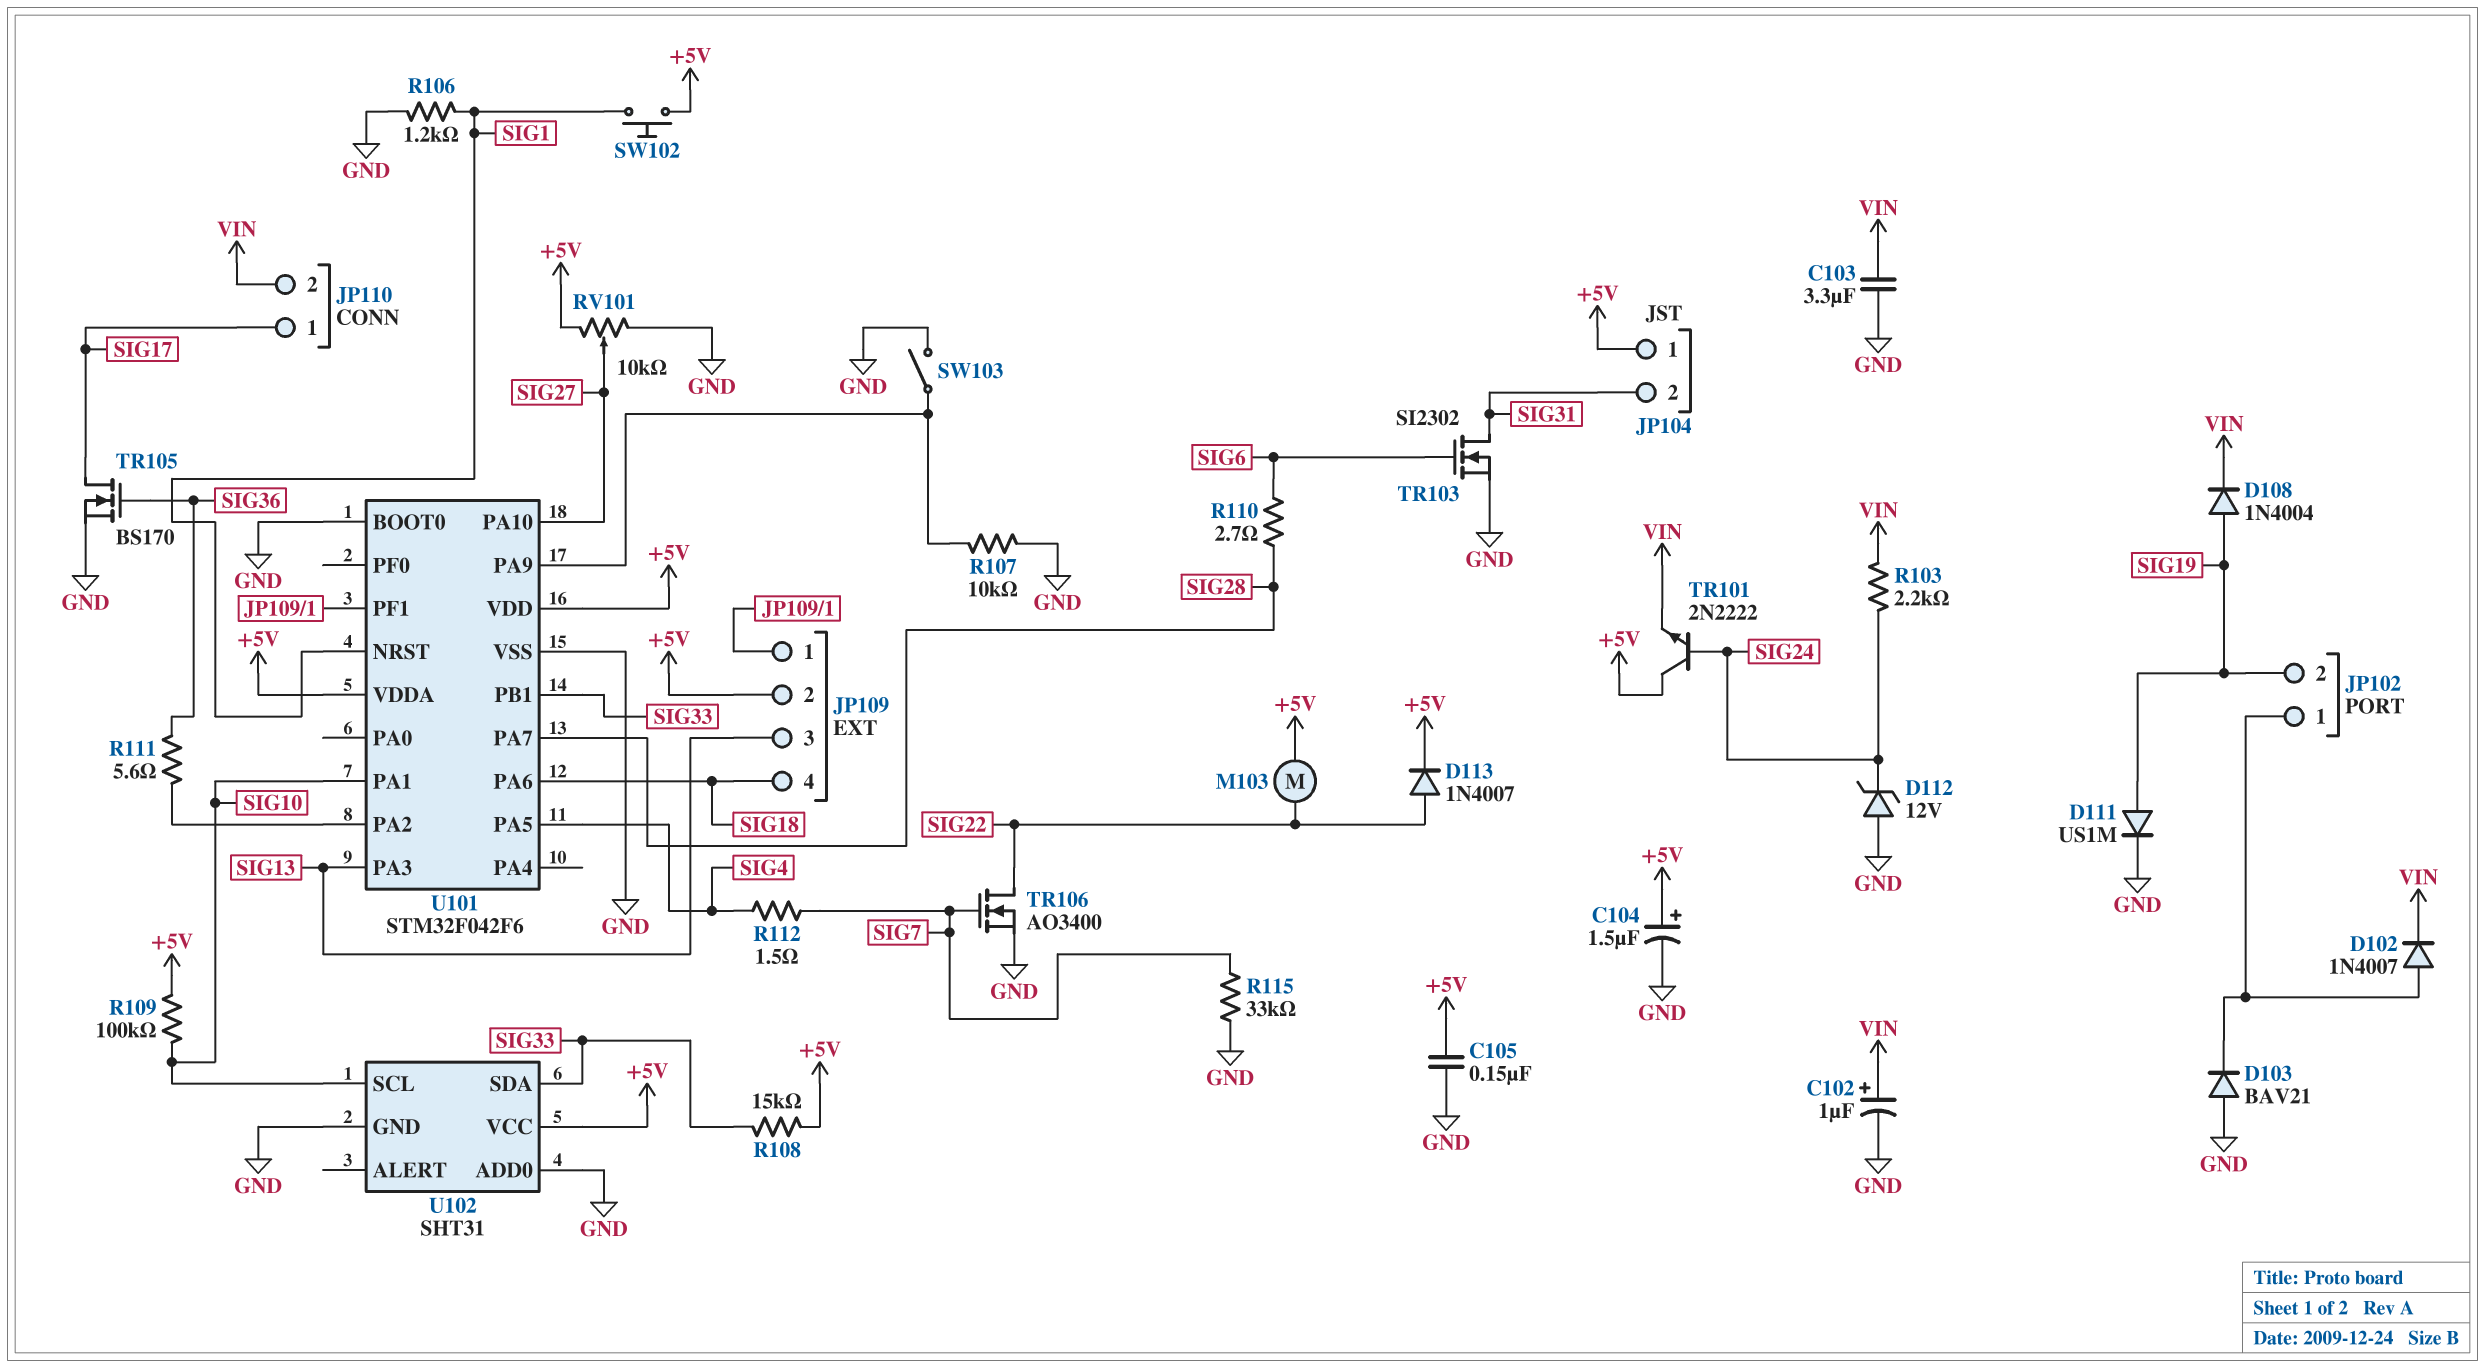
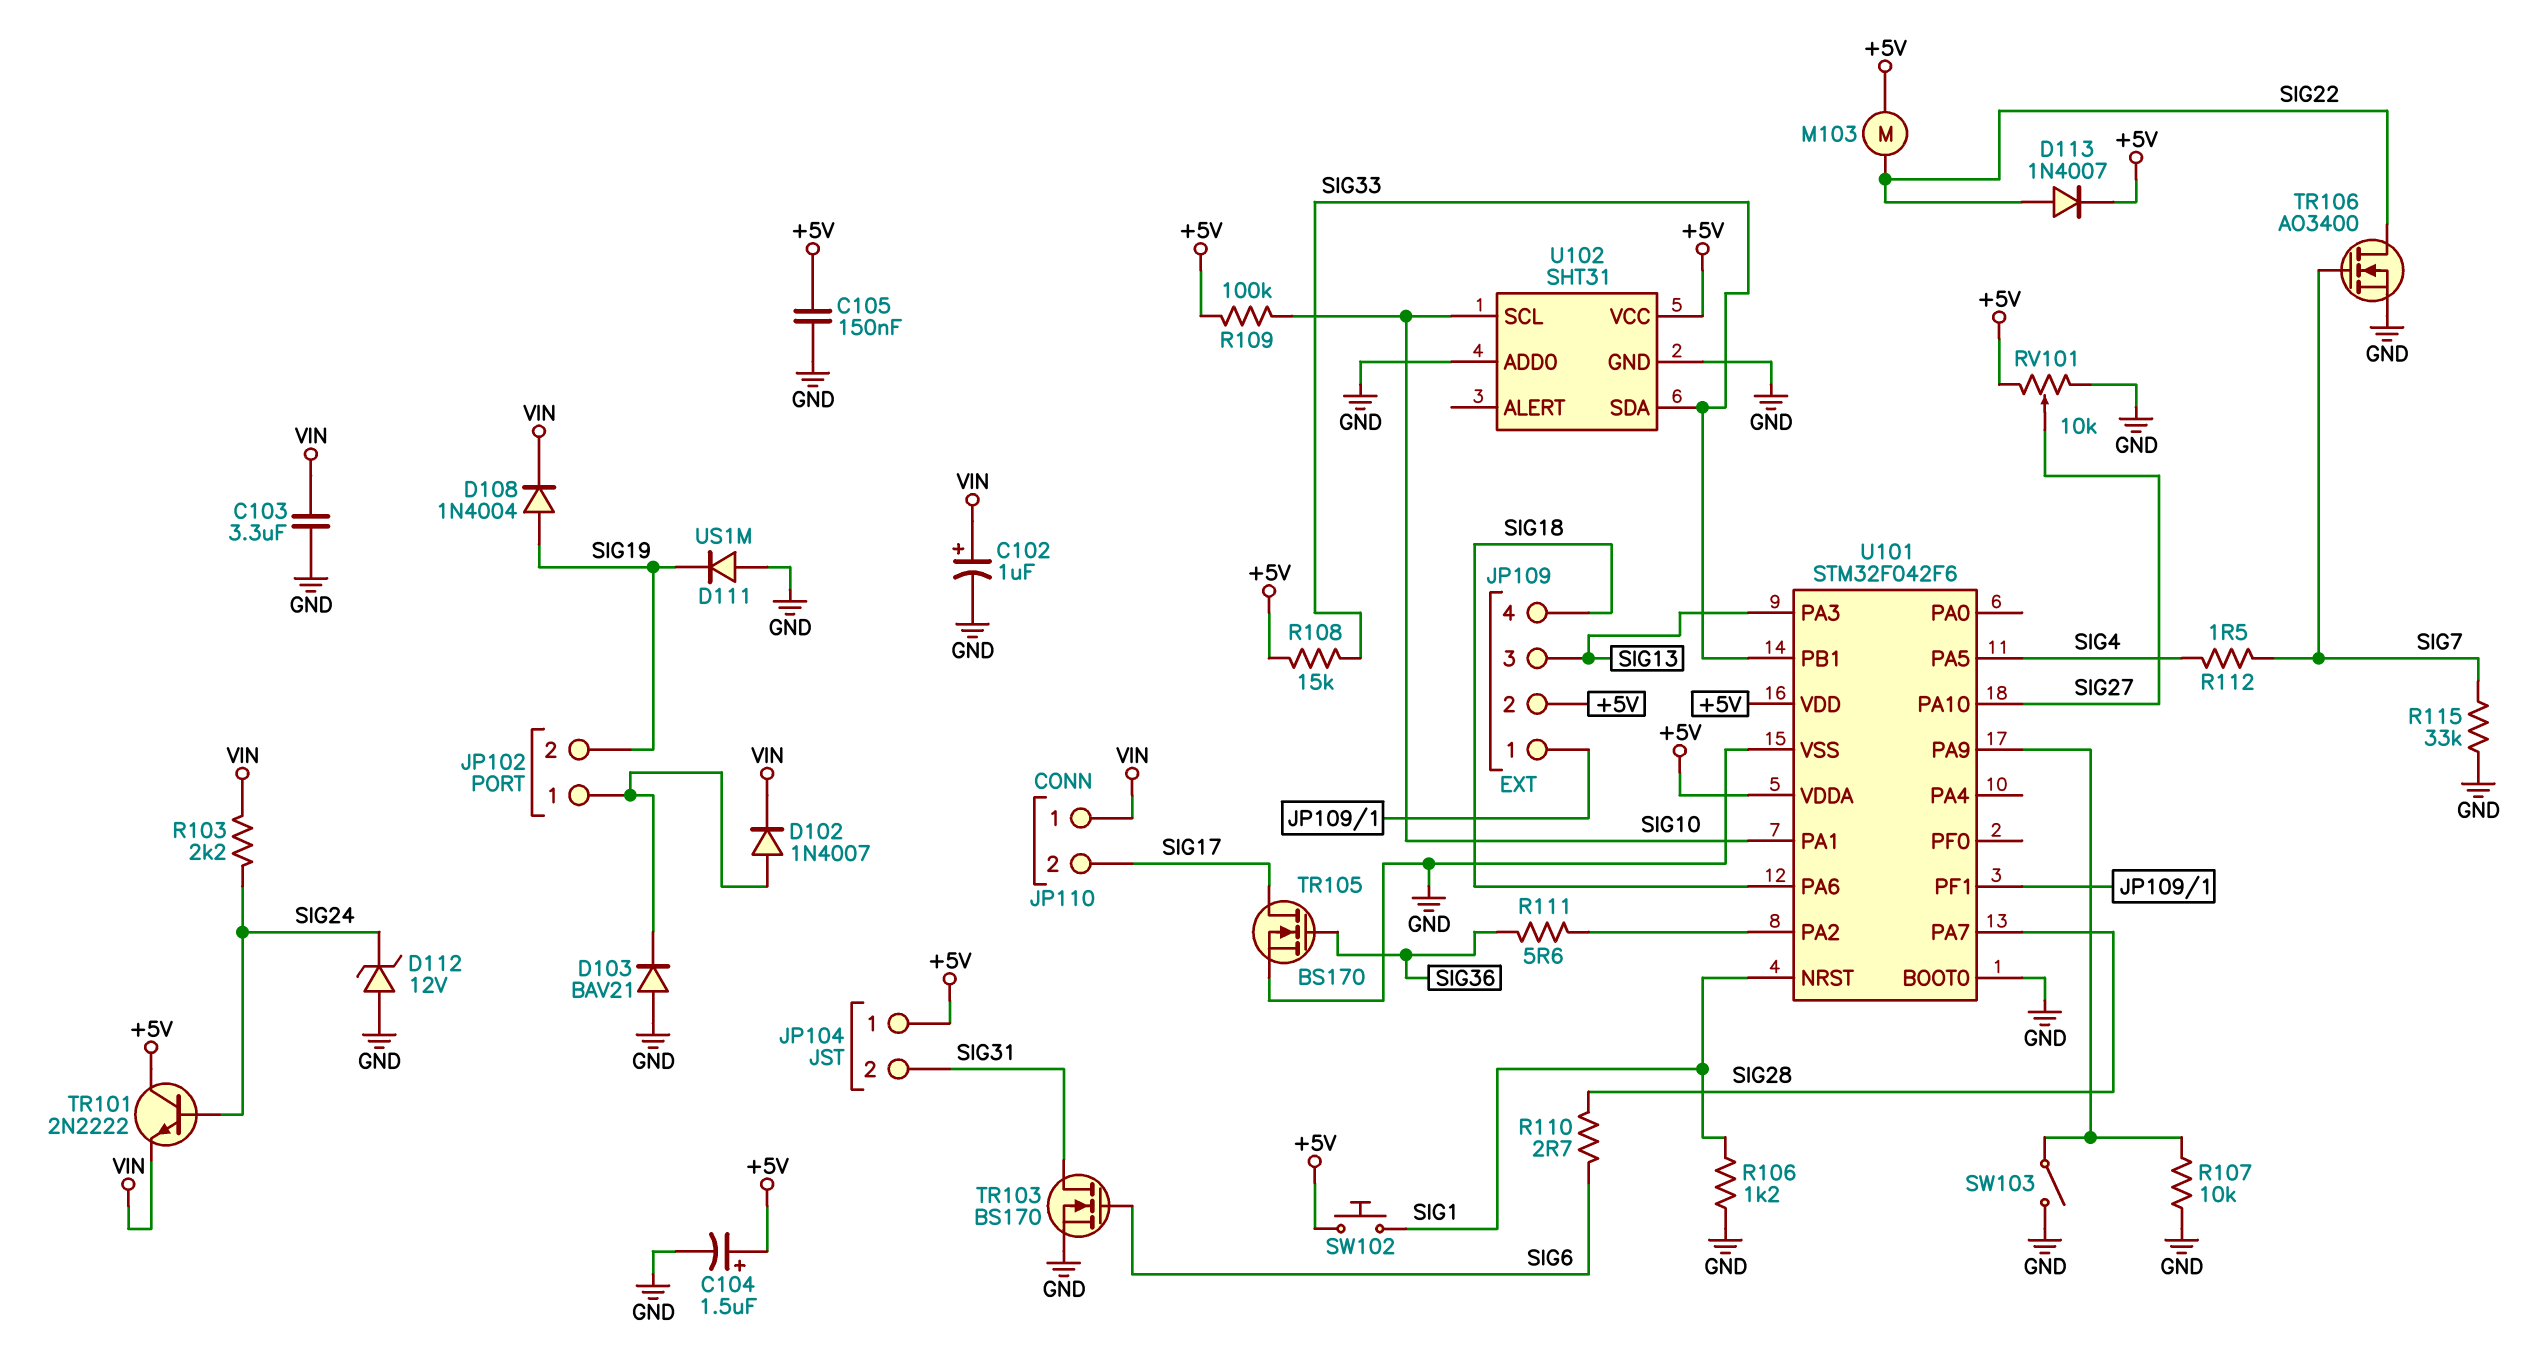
D111: diode US1M (A SIG19, K GND) -> diode US1M (A GND, K SIG19)
JP110 pin 1: SIG17 -> VIN
JP110 pin 2: VIN -> SIG17
TR103: NMOS SI2302 (G SIG6, D SIG31, S GND) -> NMOS BS170 (G SIG6, D SIG31, S GND)

